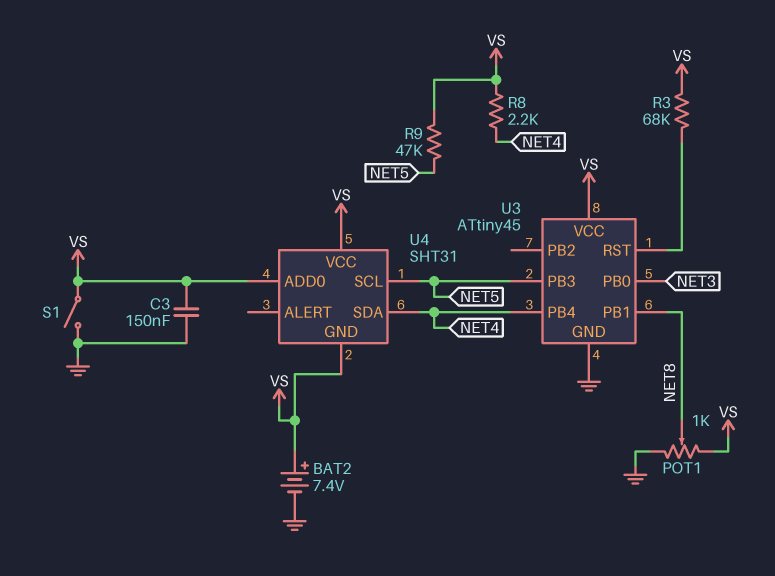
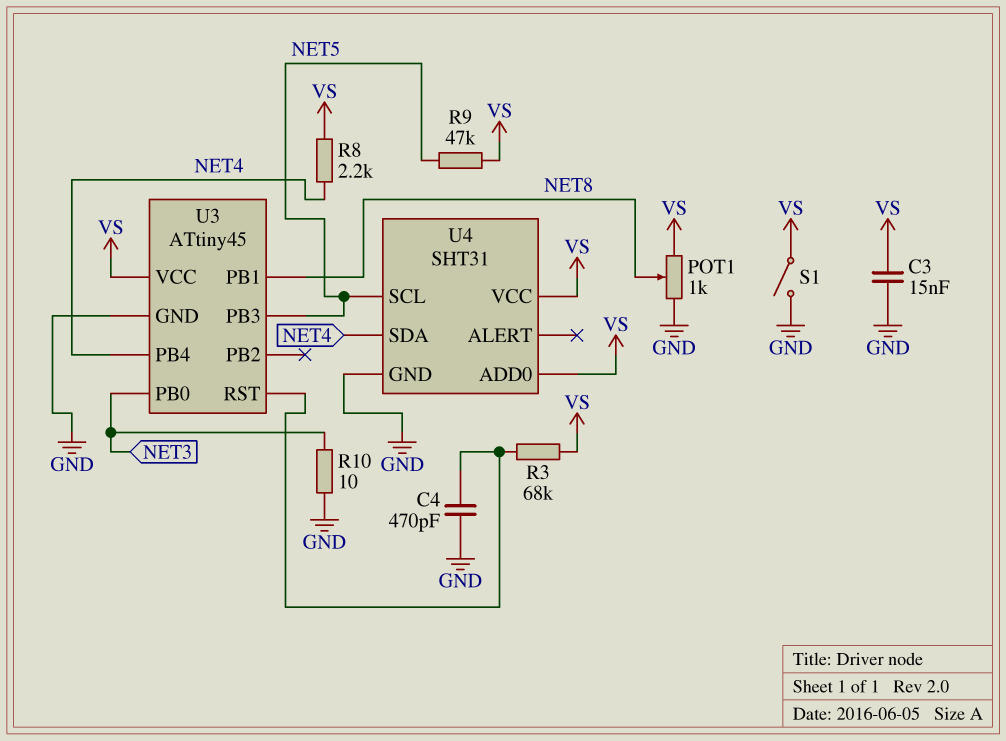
BAT2: 7.4V (plus VS, minus GND) -> none
C3: 150nF (GND, VS) -> 15nF (GND, VS)
C4: none -> 470pF (GND, U3/RST)
R10: none -> 10 (GND, NET3)
U4 pin GND: VS -> GND

